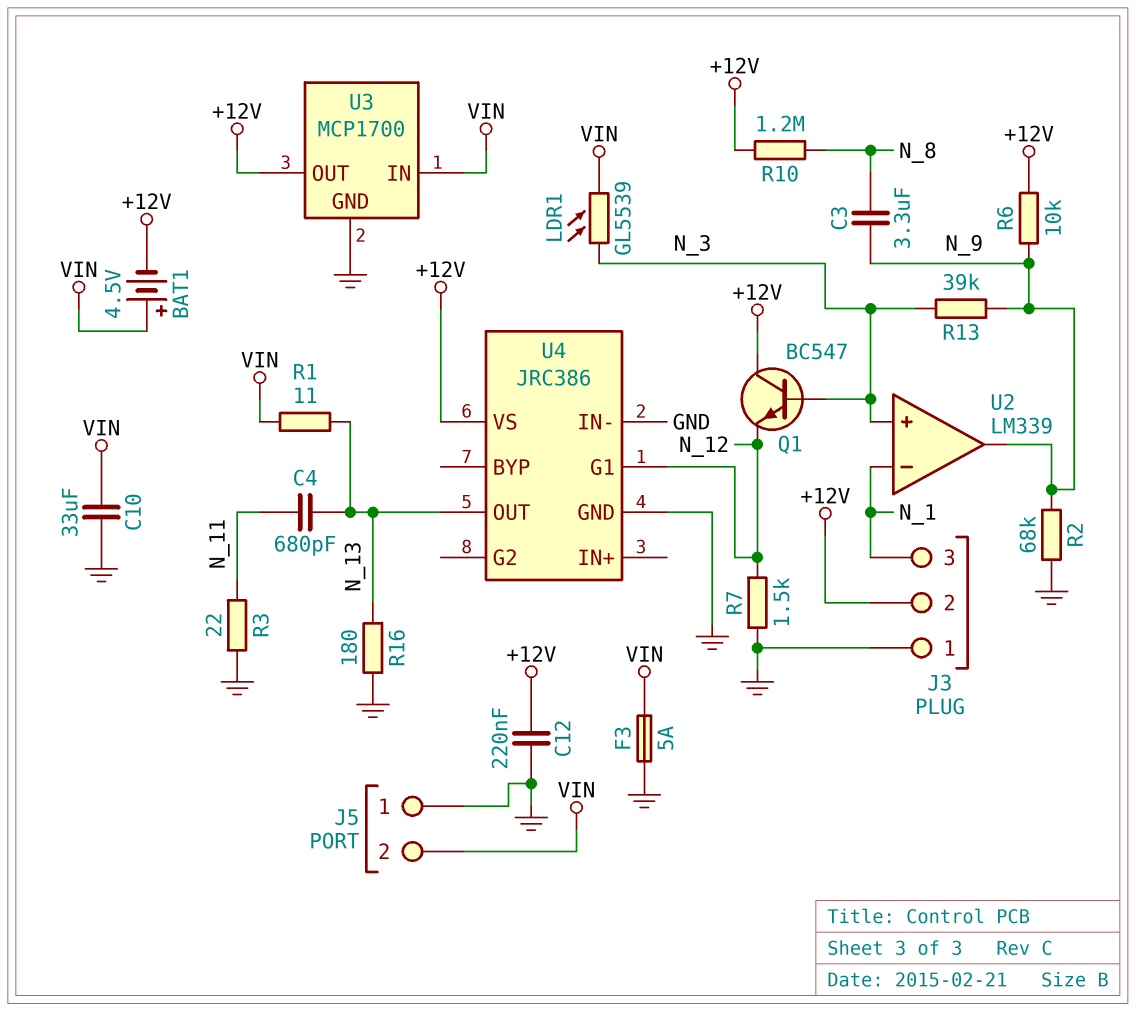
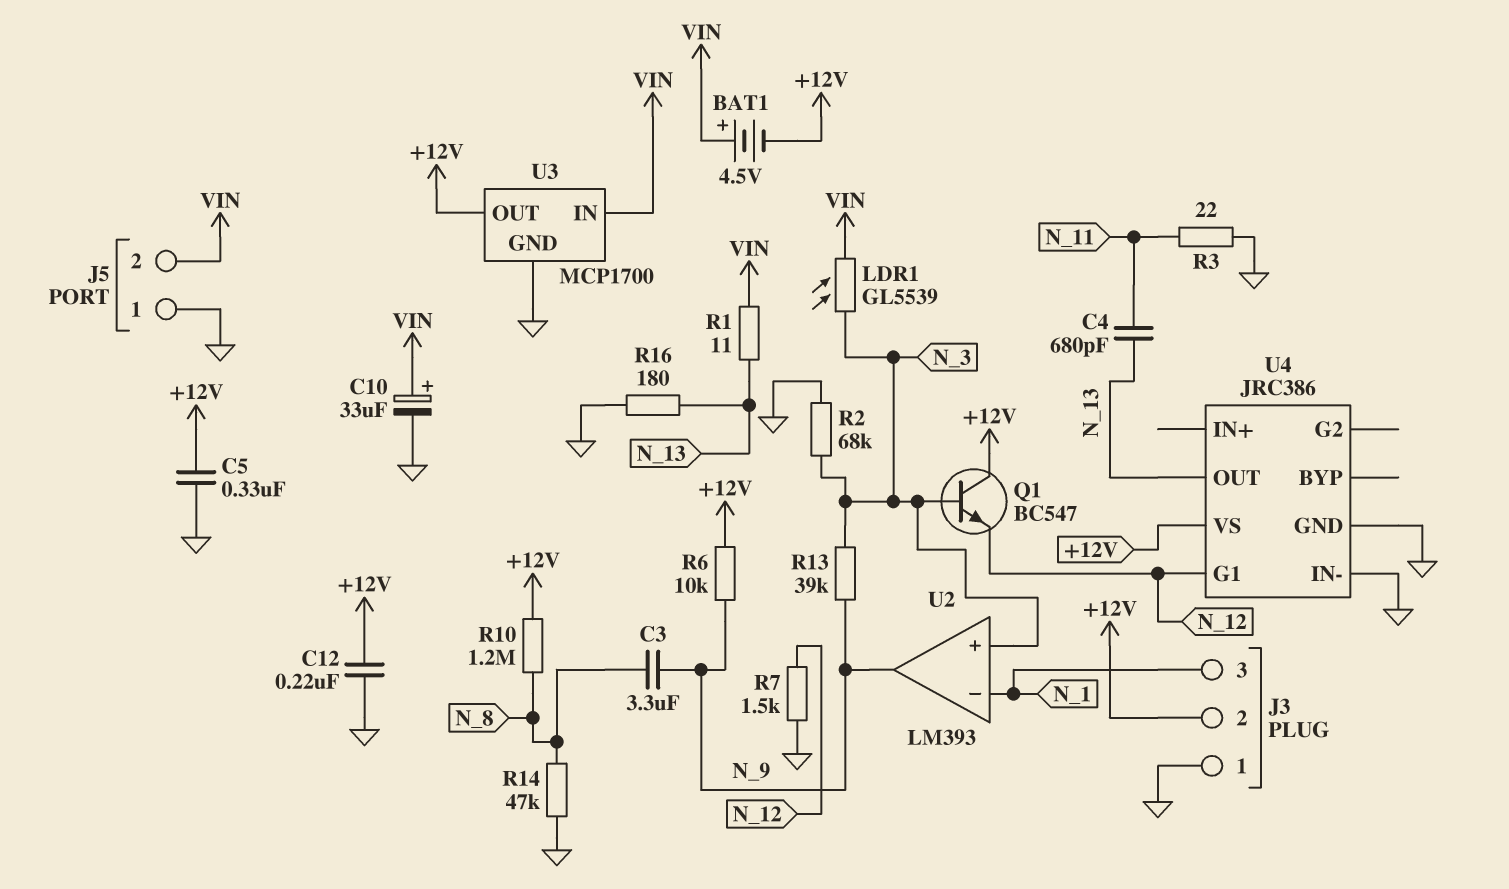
C5: none -> 330nF (+12V, GND)
C10: 33uF (GND, VIN) -> 33uF (plus VIN, minus GND)
F3: 5A (GND, VIN) -> none
R2: 68k (GND, N_9) -> 68k (GND, N_3)
R14: none -> 47k (GND, N_8)
U2: LM339 -> LM393

